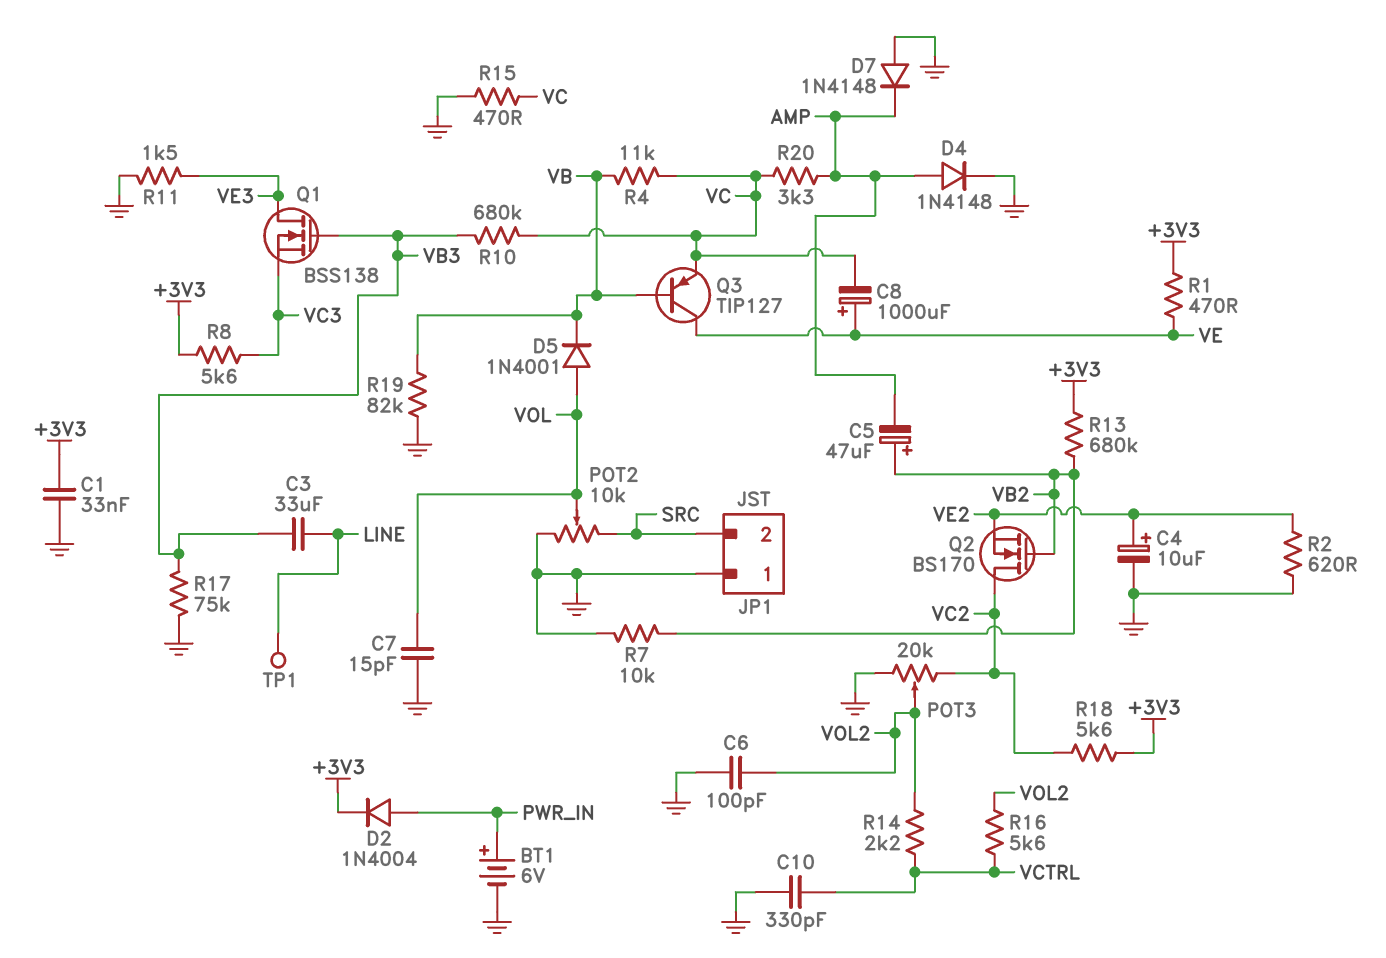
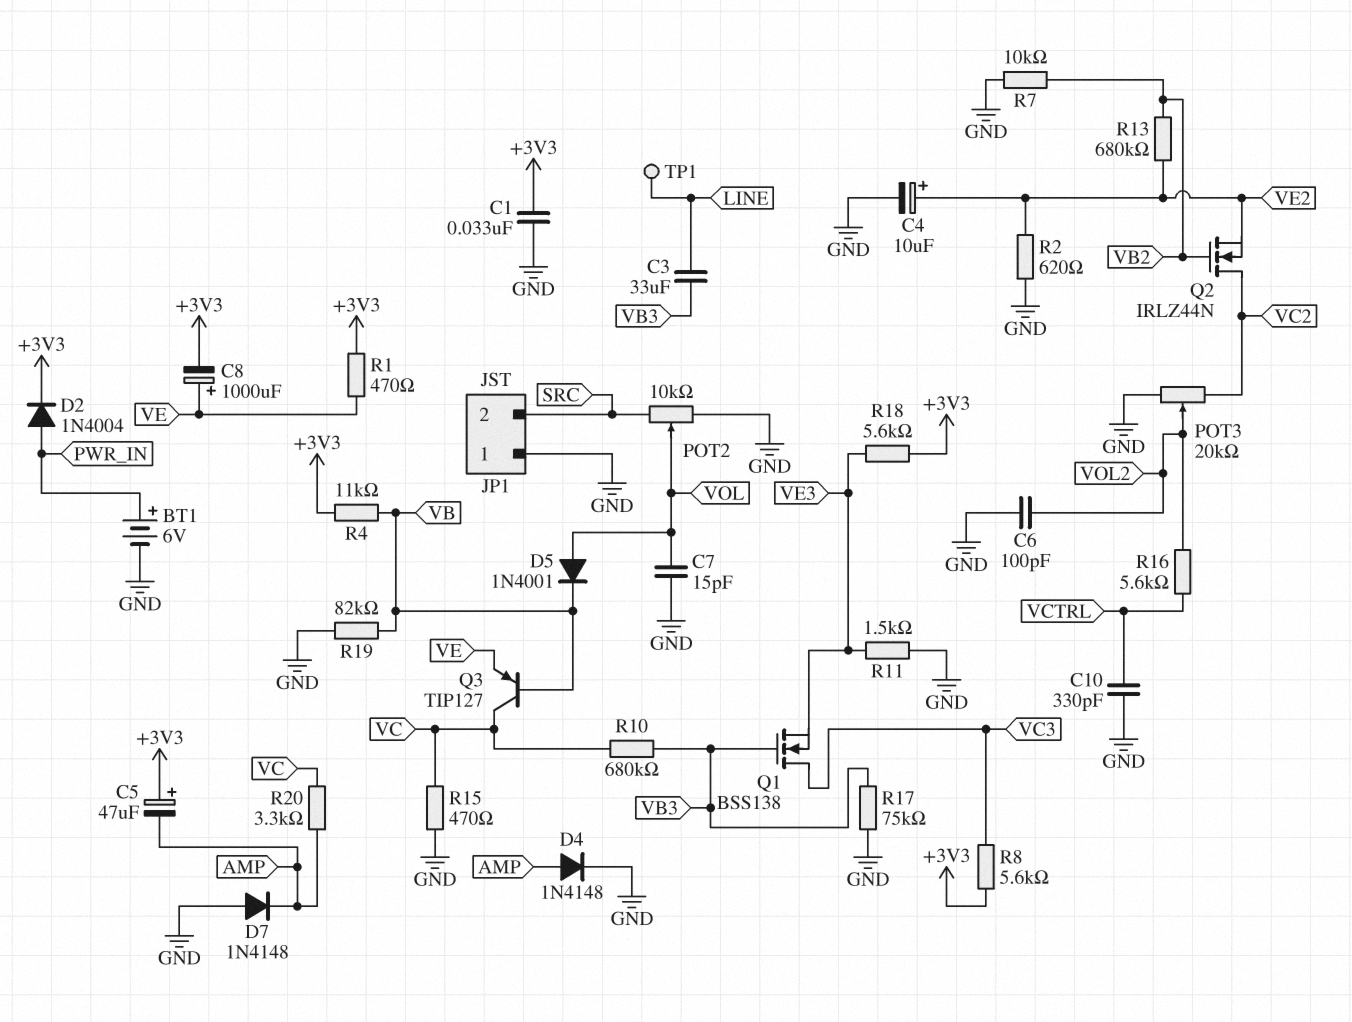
C5: 47uF (plus VB2, minus AMP) -> 47uF (plus +3V3, minus AMP)
C8: 1000uF (plus VE, minus VC) -> 1000uF (plus VE, minus +3V3)
Q1: NMOS BSS138 (G VB3, D VE3, S VC3) -> NMOS BSS138 (G VB3, D VC3, S VE3)
Q2: NMOS BS170 (G VB2, D VC2, S VE2) -> NMOS IRLZ44N (G VB2, D VC2, S VE2)
Q3: PNP TIP127 (B VB, C VE, E VC) -> PNP TIP127 (B VB, C VC, E VE)
R4: 11k (VB, VC) -> 11k (+3V3, VB)
R13: 680k (+3V3, VB2) -> 680k (VB2, VE2)
R14: 2.2k (VCTRL, VOL2) -> none
R18: 5.6k (+3V3, VC2) -> 5.6k (+3V3, VE3)

